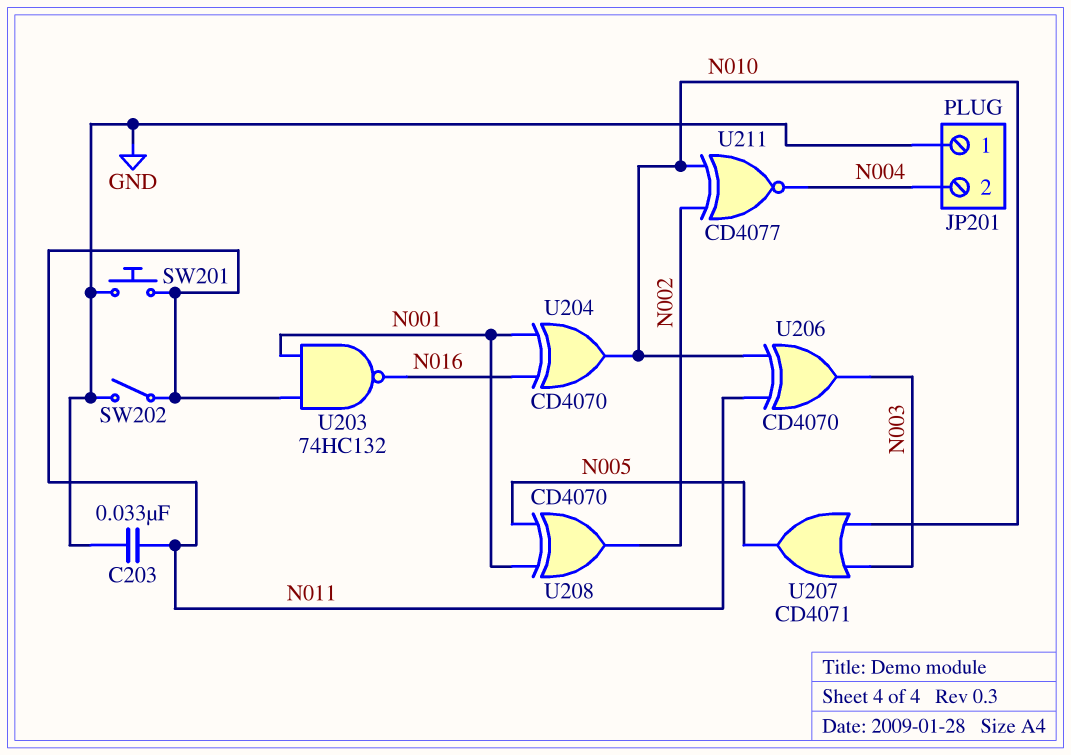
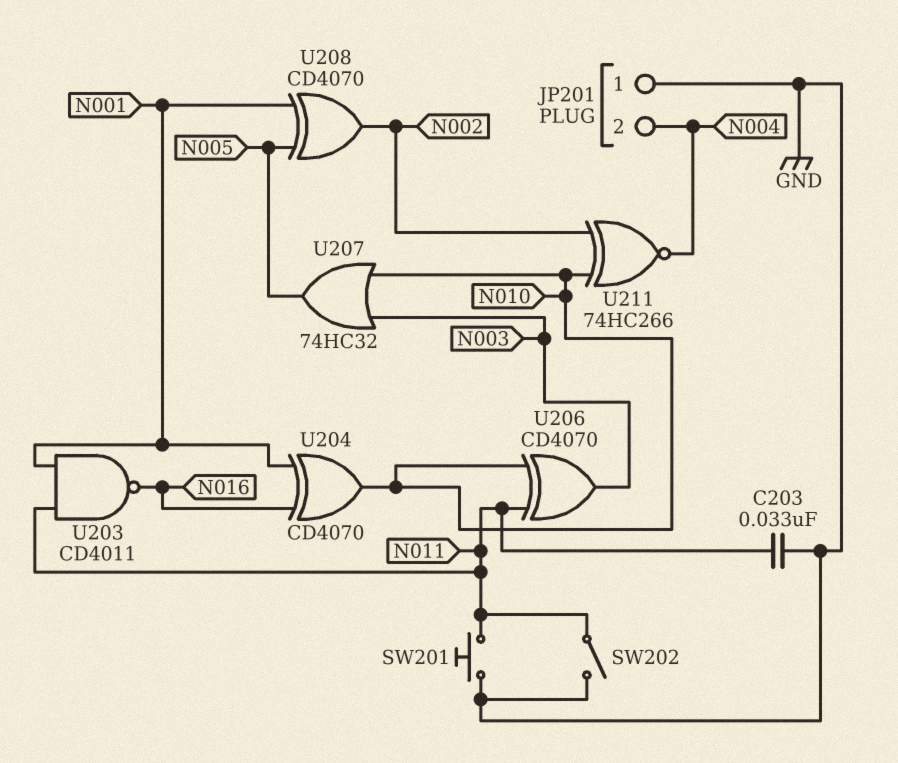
U203: NAND 74HC132 (in N001, in N011, out N016) -> NAND CD4011 (in N001, in N011, out N016)
U207: OR CD4071 (in N003, in N010, out N005) -> OR 74HC32 (in N003, in N010, out N005)
U211: XNOR CD4077 (in N002, in N010, out N004) -> XNOR 74HC266 (in N002, in N010, out N004)

